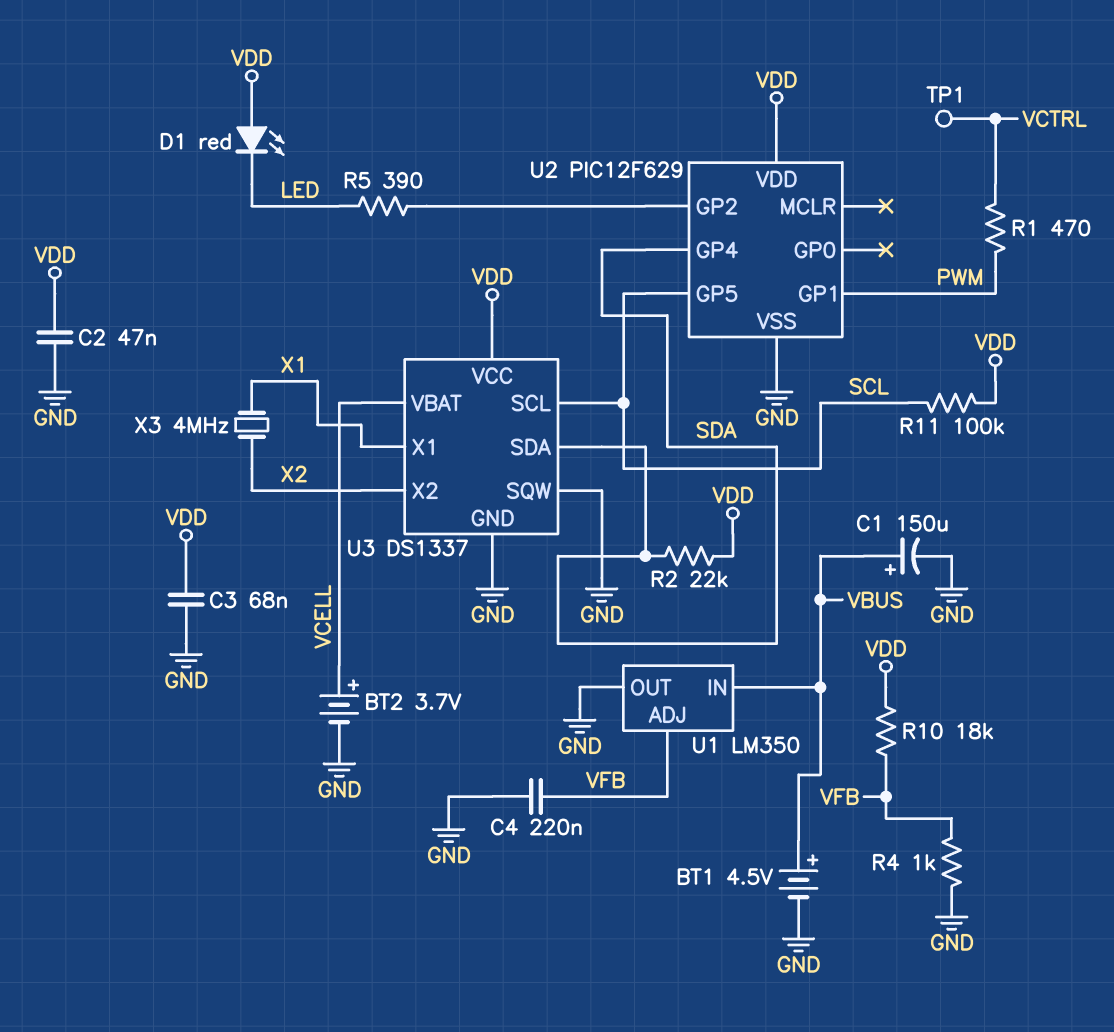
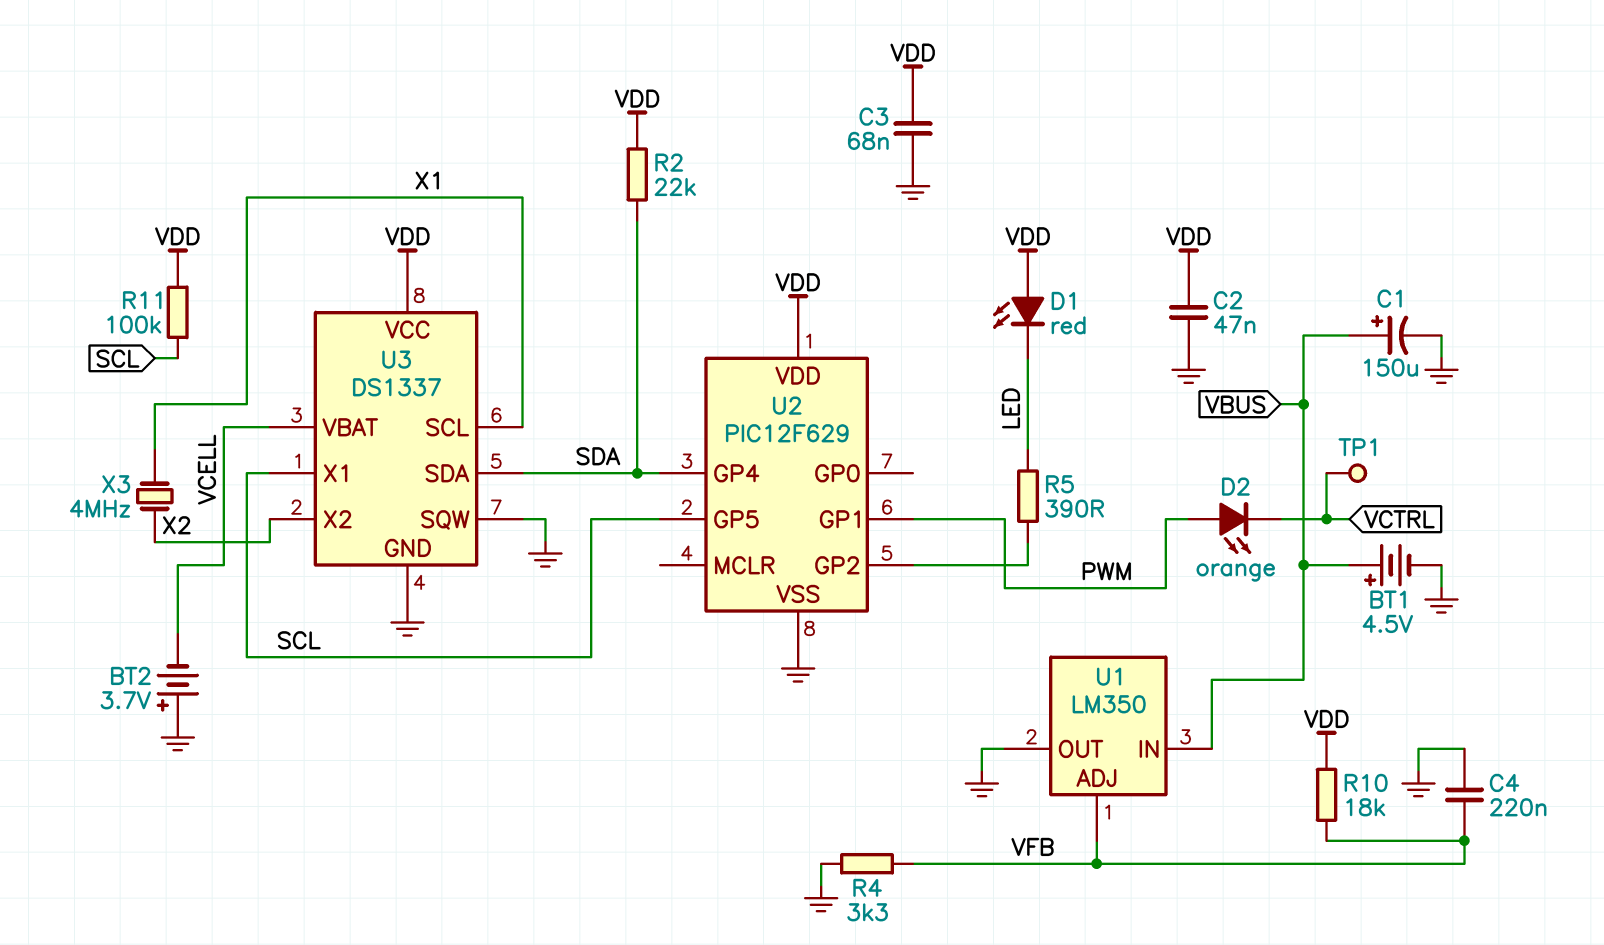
BT2: 3.7V (plus VCELL, minus GND) -> 3.7V (plus GND, minus VCELL)
D2: none -> LED orange (A PWM, K VCTRL)
R1: 470 (PWM, VCTRL) -> none
R4: 1k (GND, VFB) -> 3.3k (GND, VFB)
U3 pin SCL: SCL -> X1
U3 pin X1: X1 -> SCL

